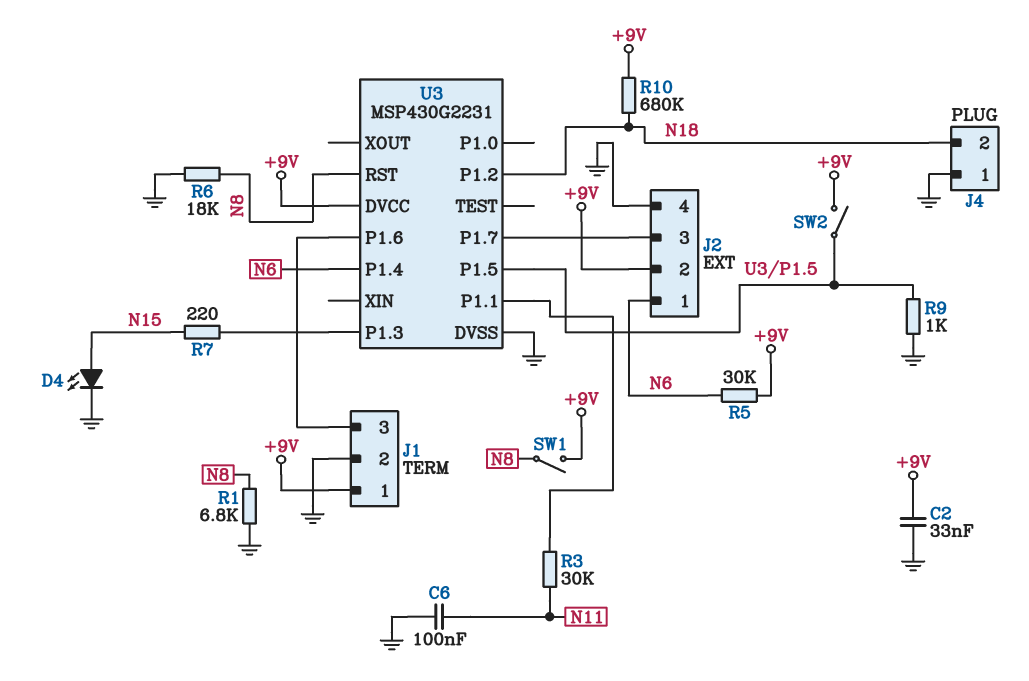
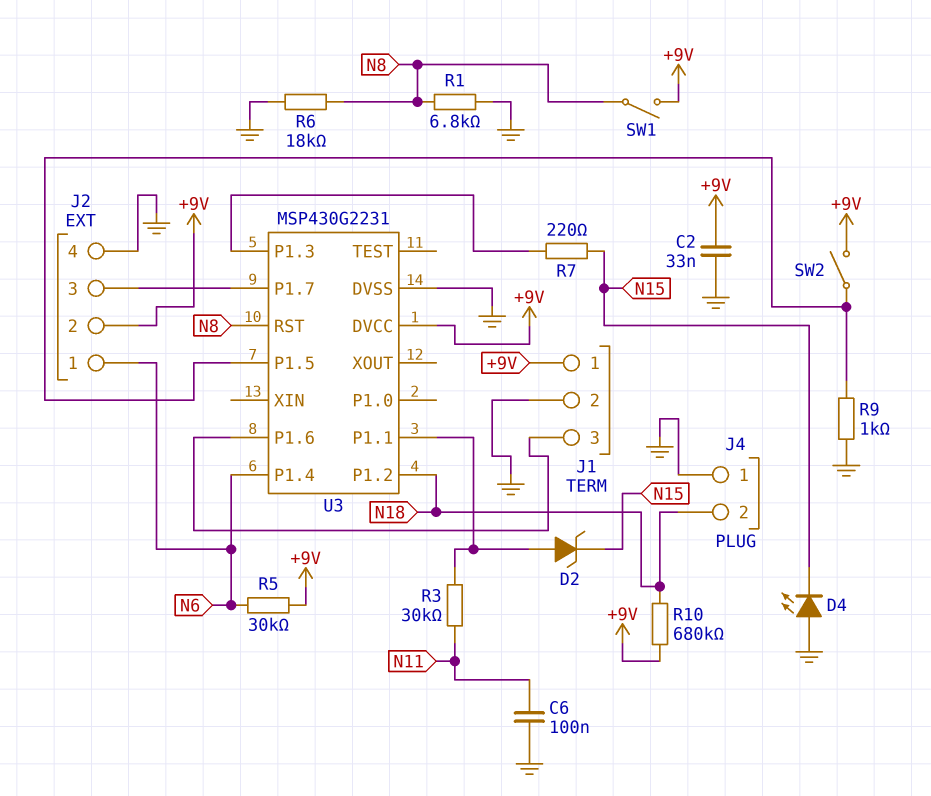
D2: none -> zener (A U3/P1.1, K N15)
D4: LED (A N15, K GND) -> LED (A GND, K N15)

